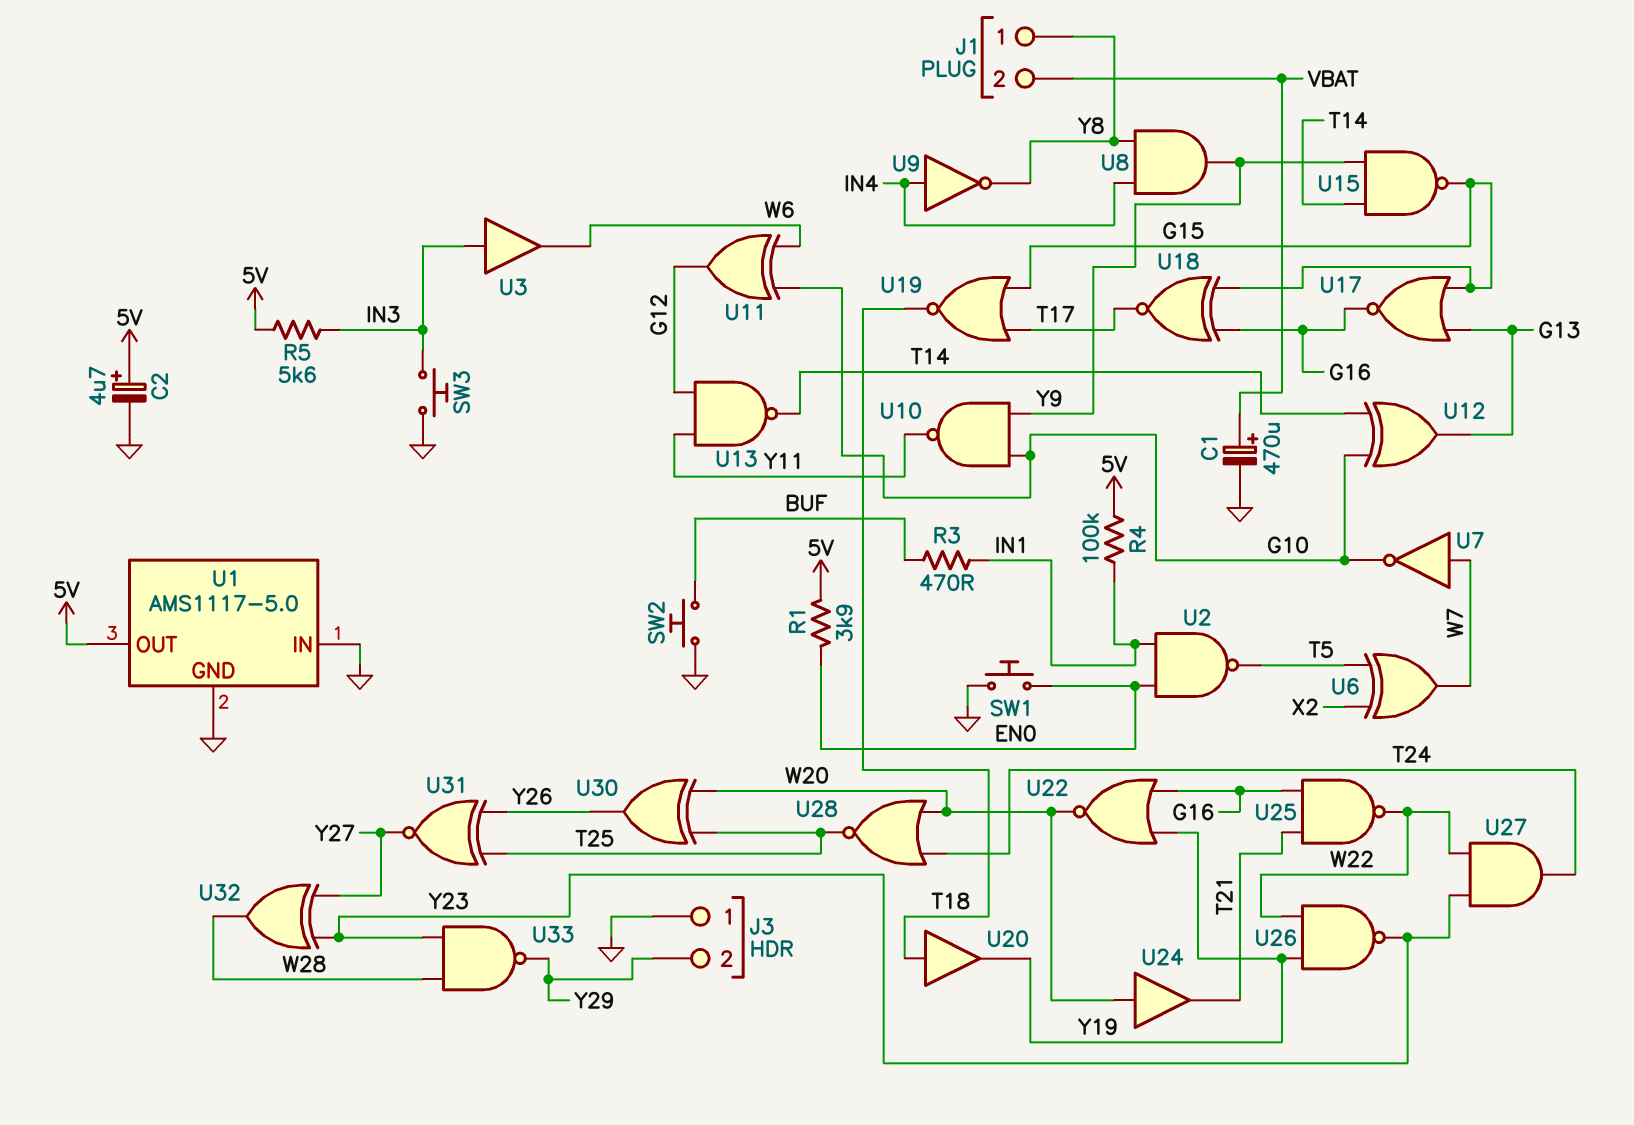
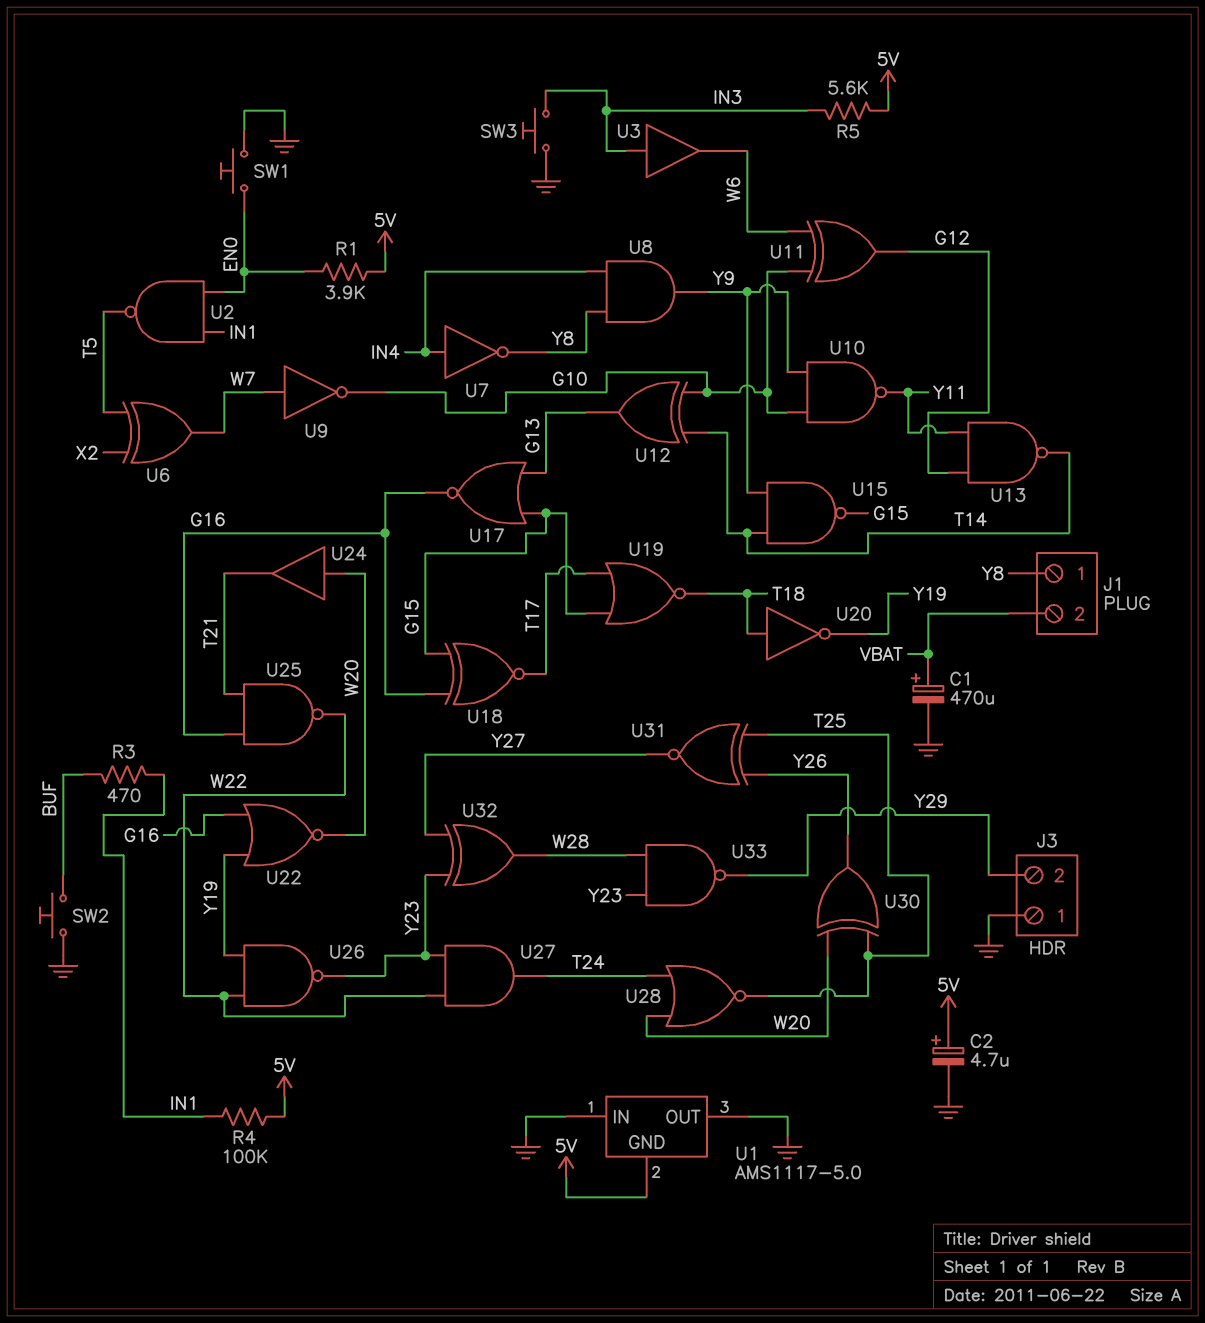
U1 pin GND: GND -> 5V
U1 pin OUT: 5V -> GND
U7: NOT (in W7, out G10) -> NOT (in IN4, out Y8)
U9: NOT (in IN4, out Y8) -> NOT (in W7, out G10)
U20: buffer (in T18, out Y19) -> NOT (in T18, out Y19)

